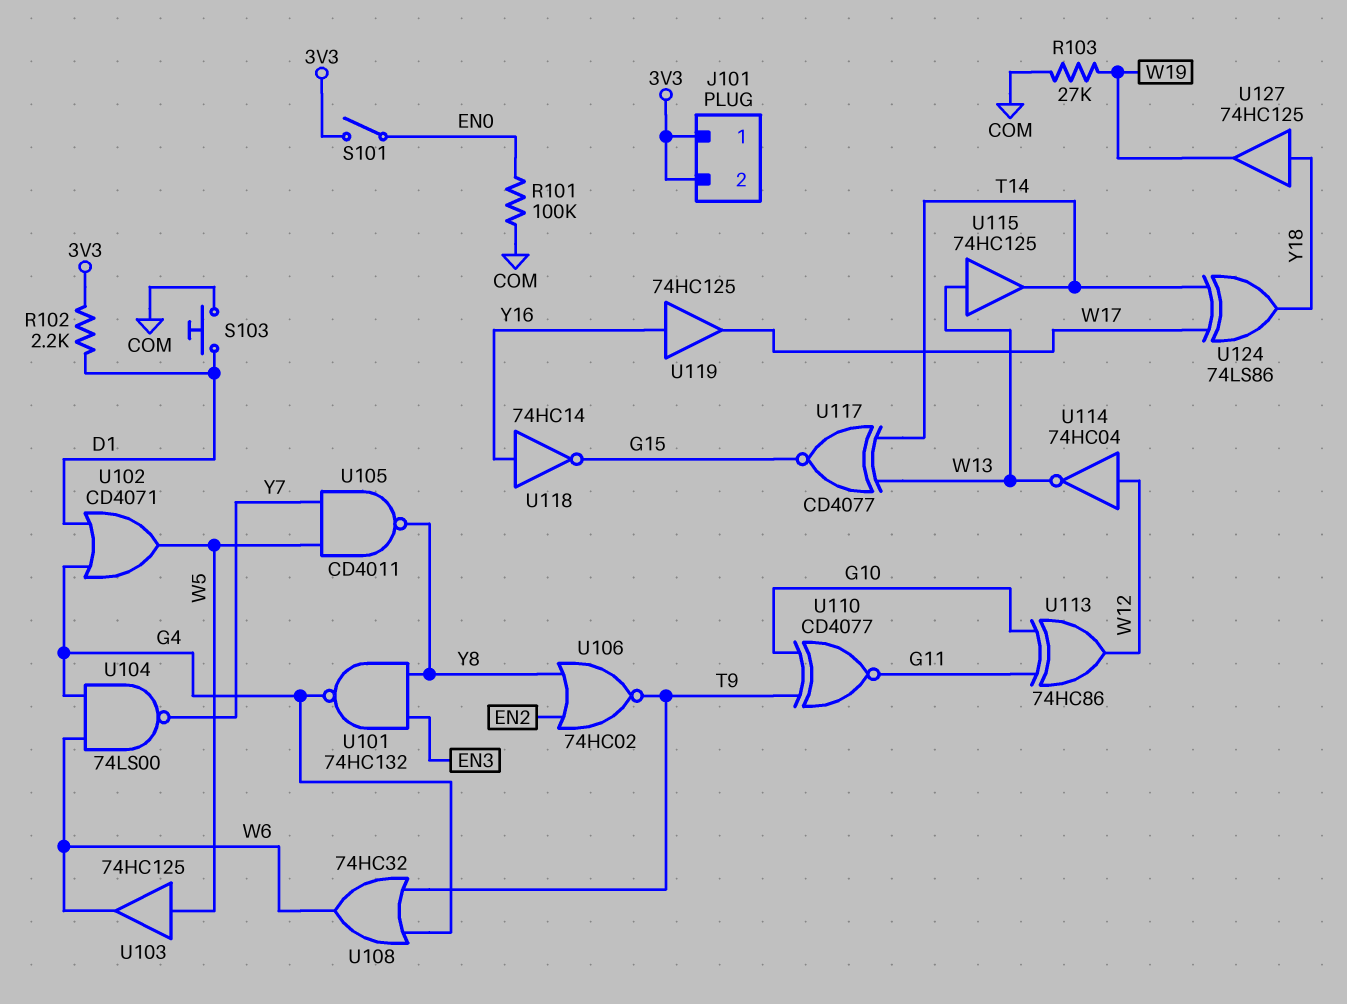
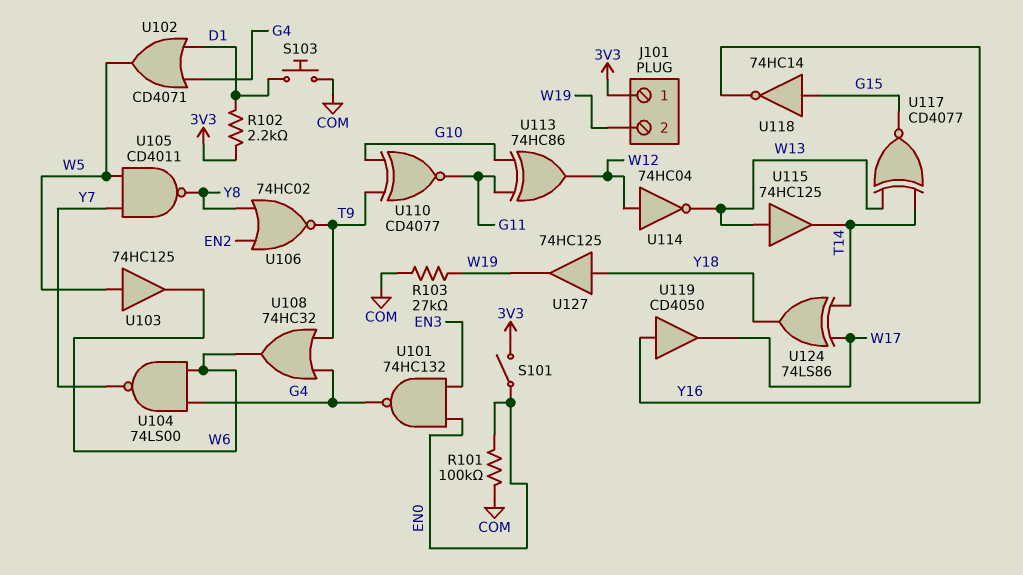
J101 pin 2: 3V3 -> W19
U101: NAND 74HC132 (in EN3, in Y8, out G4) -> NAND 74HC132 (in EN0, in EN3, out G4)
U118: NOT 74HC14 (in Y16, out G15) -> NOT 74HC14 (in G15, out Y16)
U119: buffer 74HC125 (in Y16, out W17) -> buffer CD4050 (in Y16, out W17)

